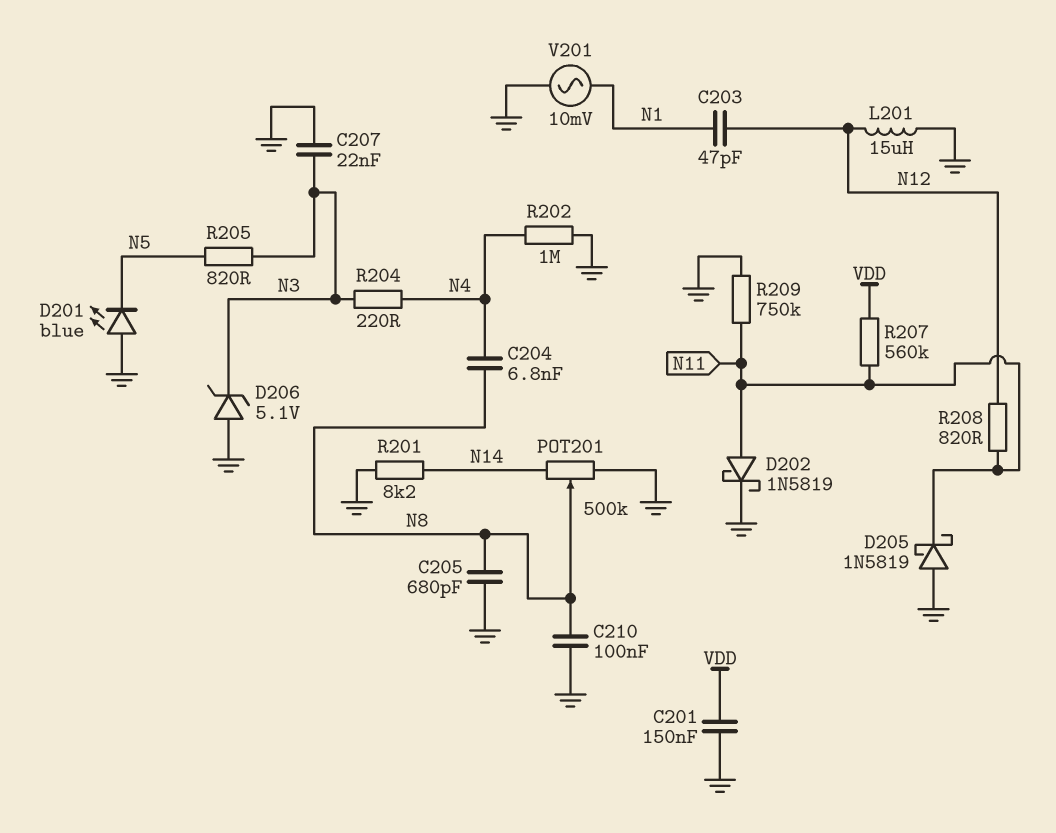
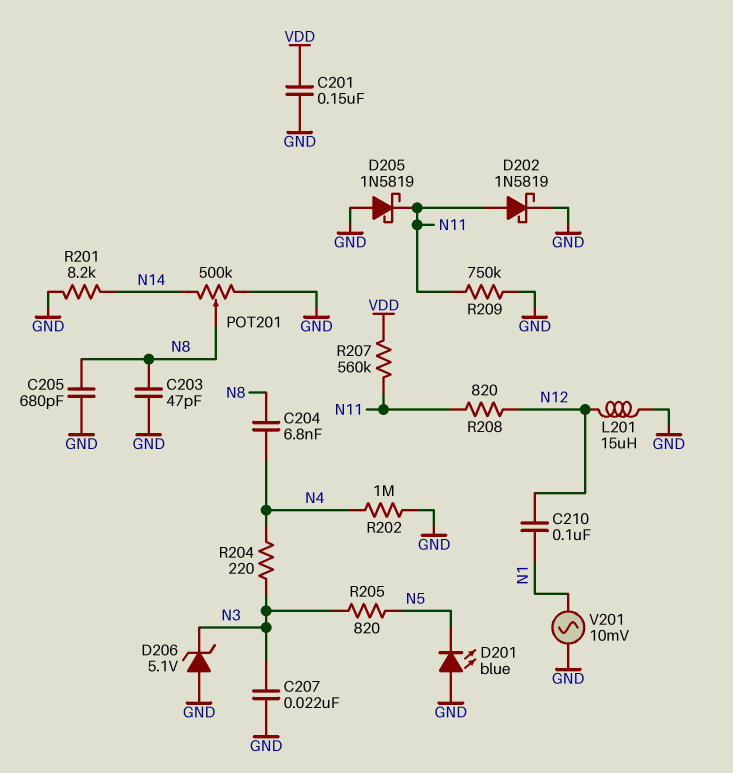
C203: 47pF (N1, N12) -> 47pF (GND, N8)
C210: 100nF (GND, N8) -> 100nF (N1, N12)

